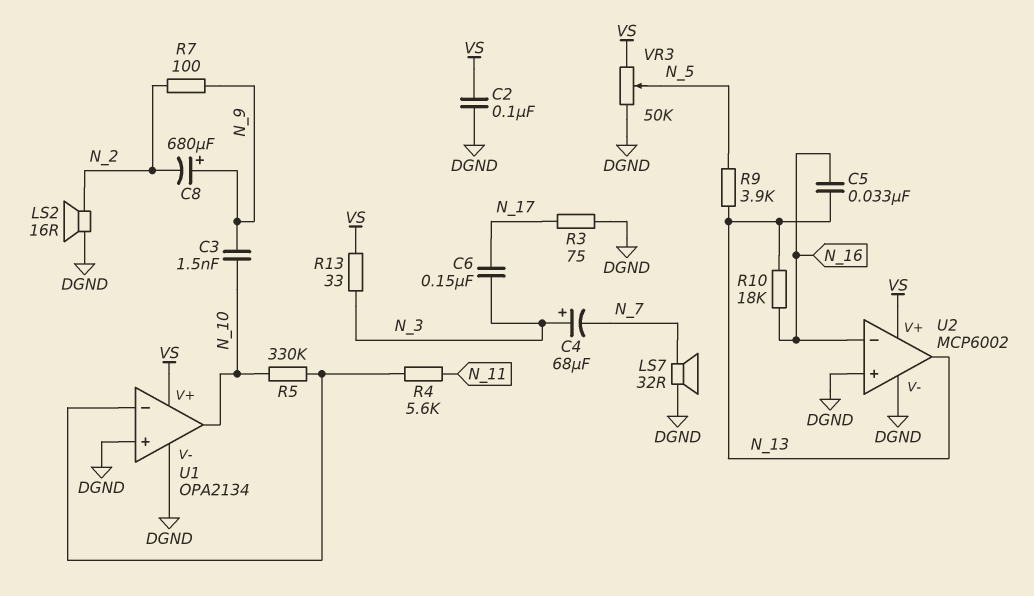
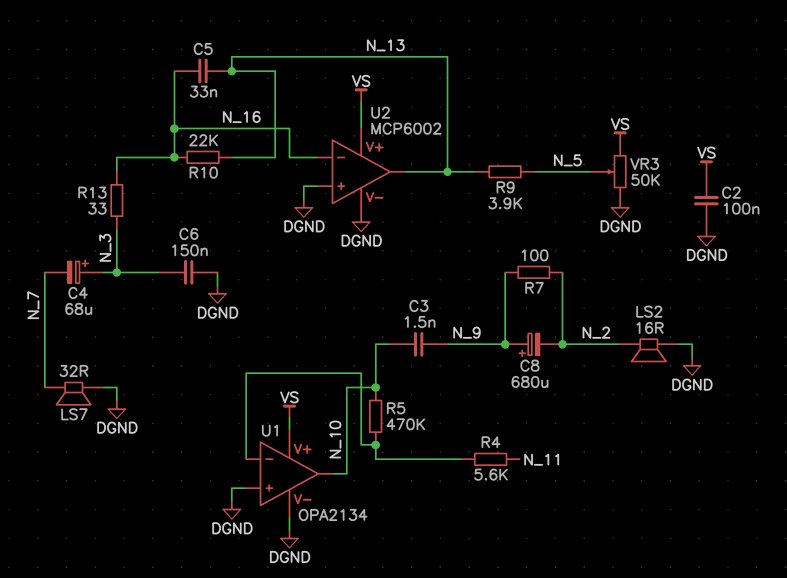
C6: 150nF (N_3, N_17) -> 150nF (DGND, N_3)
R3: 75 (DGND, N_17) -> none
R5: 330k (N_10, U1/in-) -> 470k (N_10, U1/in-)
R10: 18k (N_13, N_16) -> 22k (N_13, N_16)
R13: 33 (N_3, VS) -> 33 (N_3, N_16)

